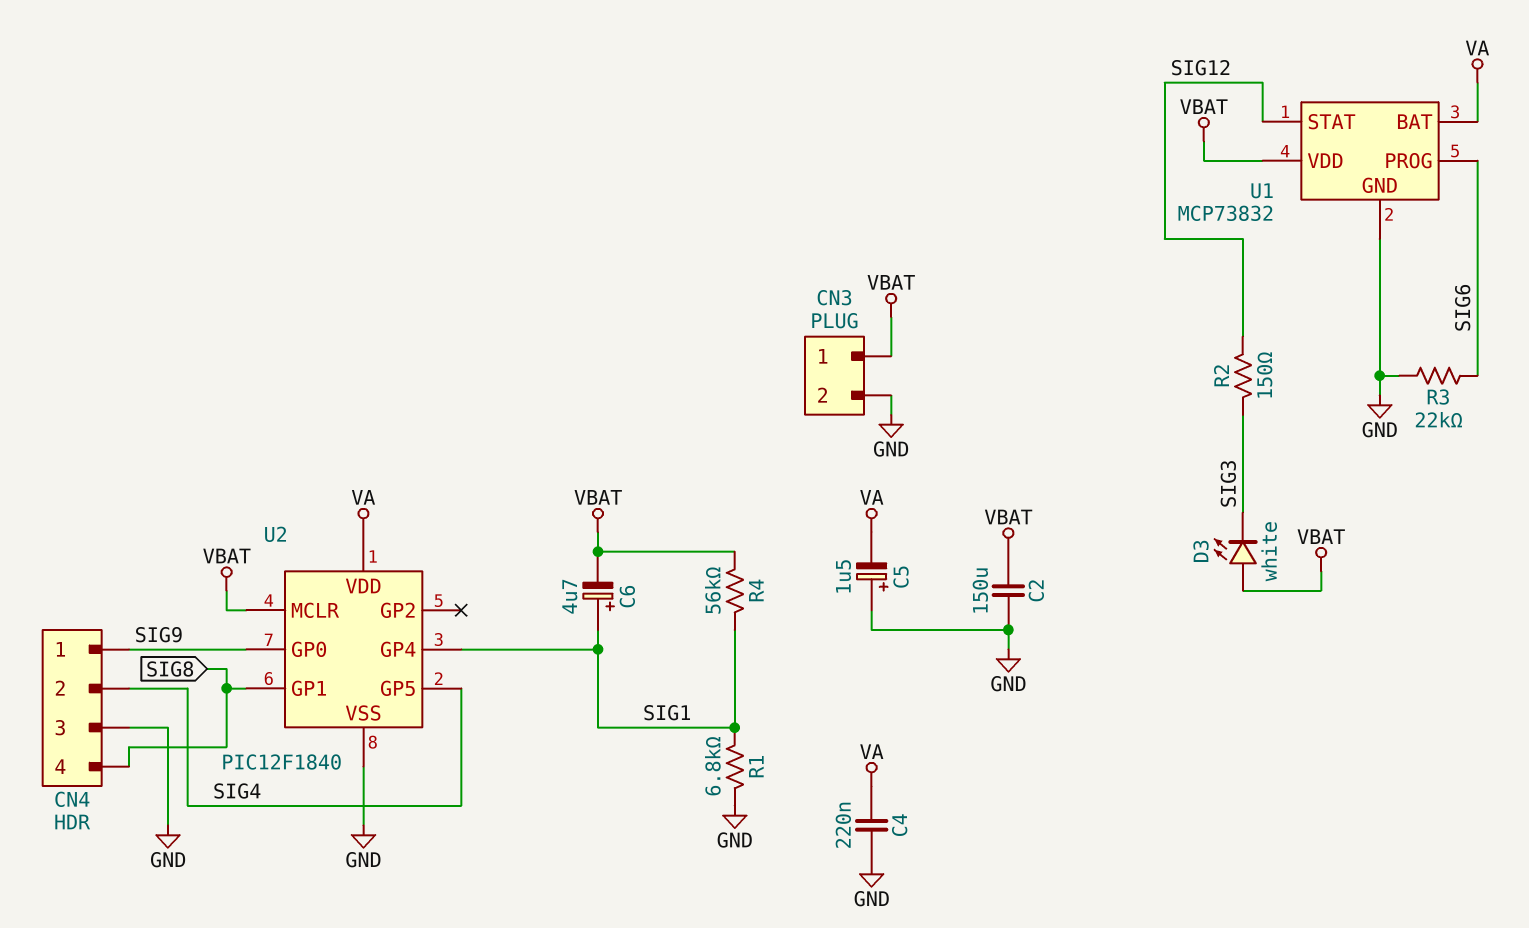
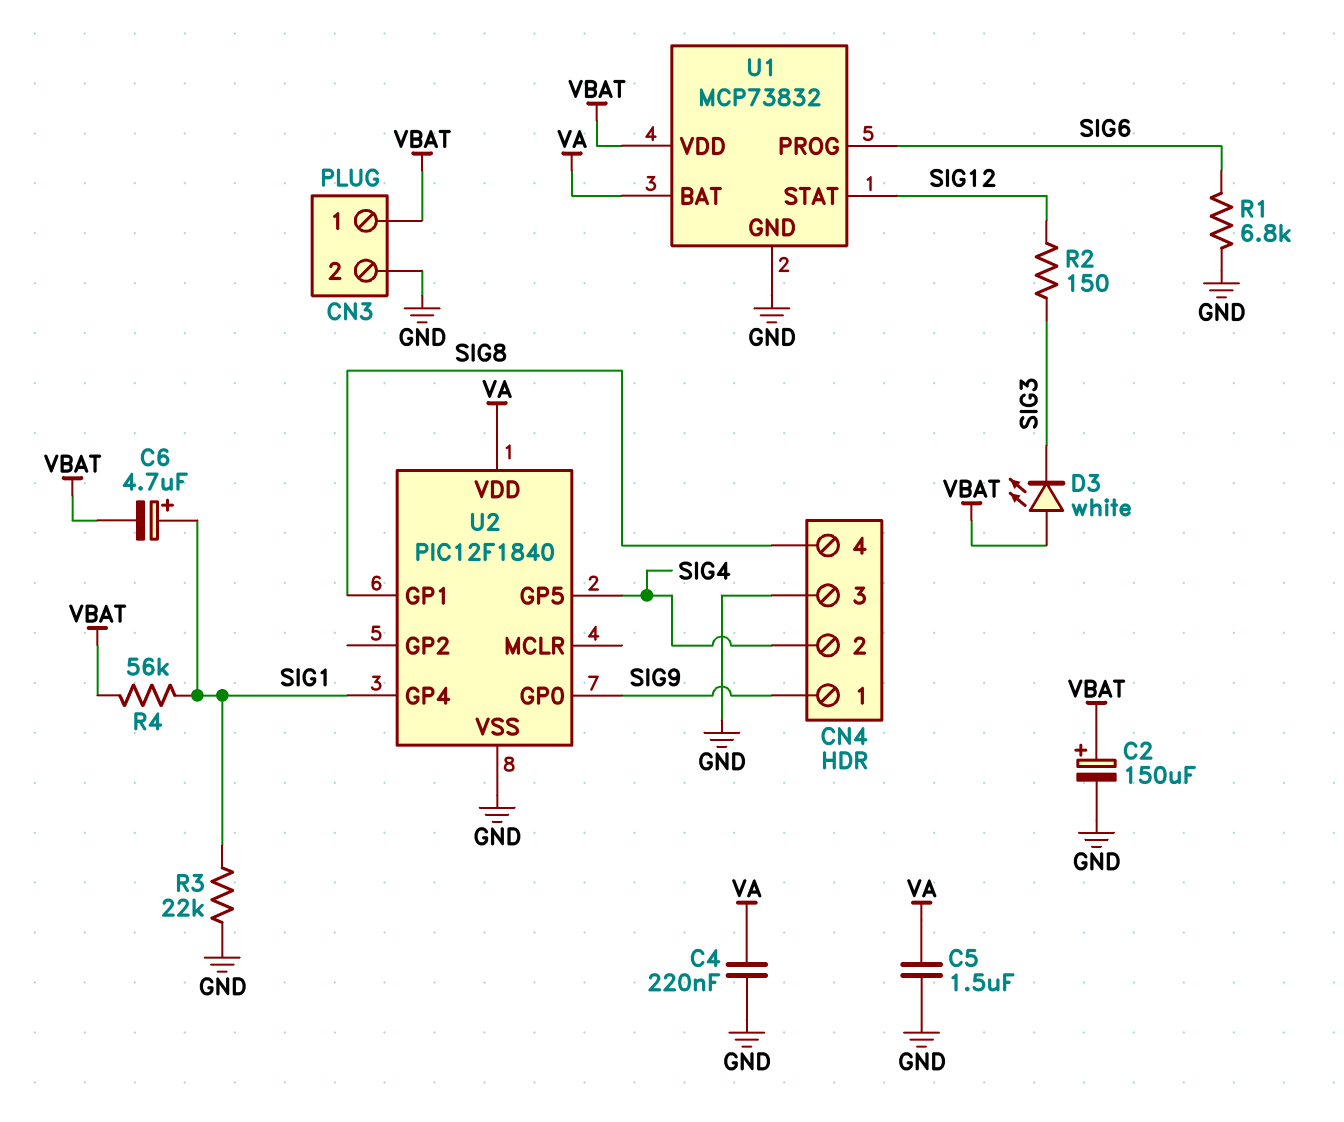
C2: 150uF (GND, VBAT) -> 150uF (plus VBAT, minus GND)
C5: 1.5uF (plus GND, minus VA) -> 1.5uF (GND, VA)
R1: 6.8k (GND, SIG1) -> 6.8k (GND, SIG6)
R3: 22k (GND, SIG6) -> 22k (GND, SIG1)
U2 pin MCLR: VBAT -> none

